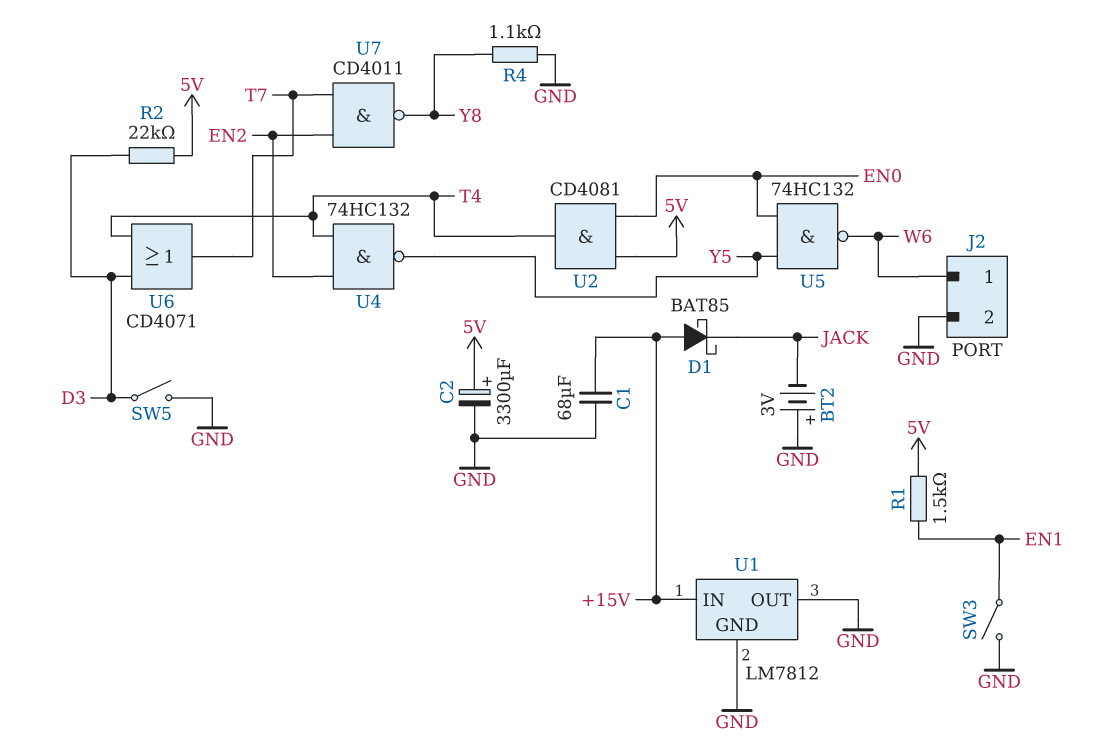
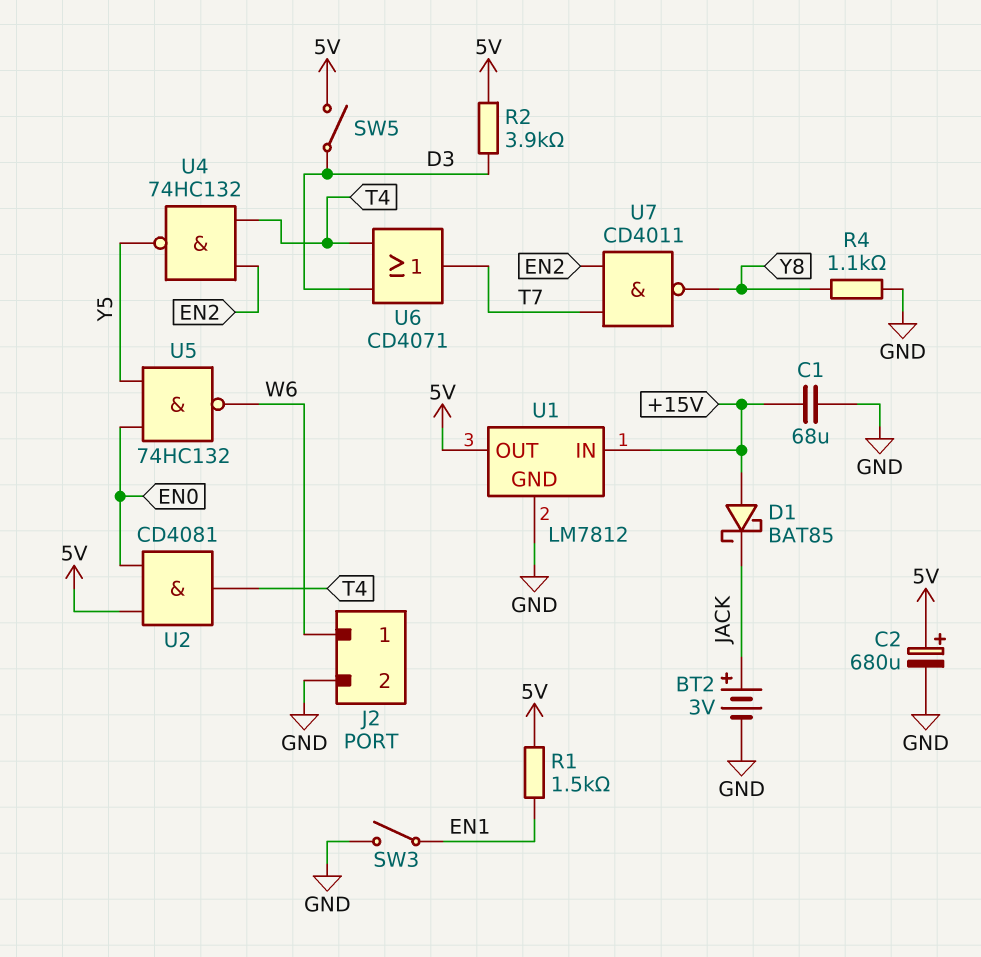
BT2: 3V (plus GND, minus JACK) -> 3V (plus JACK, minus GND)
C2: 3300uF (plus 5V, minus GND) -> 680uF (plus 5V, minus GND)
R2: 22k (5V, D3) -> 3.9k (5V, D3)
SW5: switch (D3, GND) -> switch (5V, D3)
U1 pin OUT: GND -> 5V

